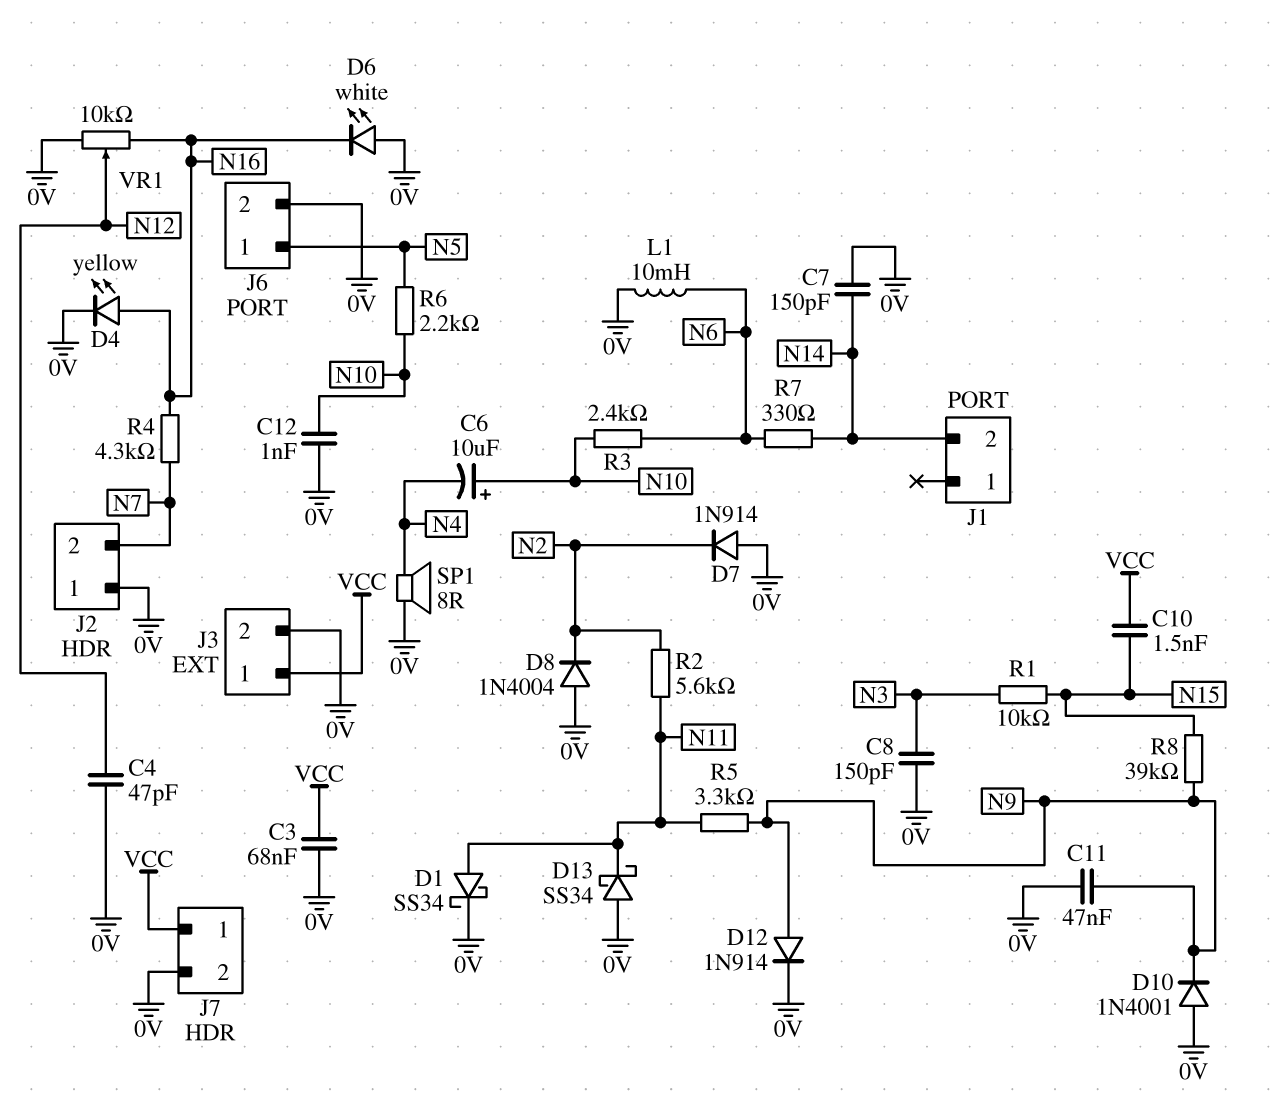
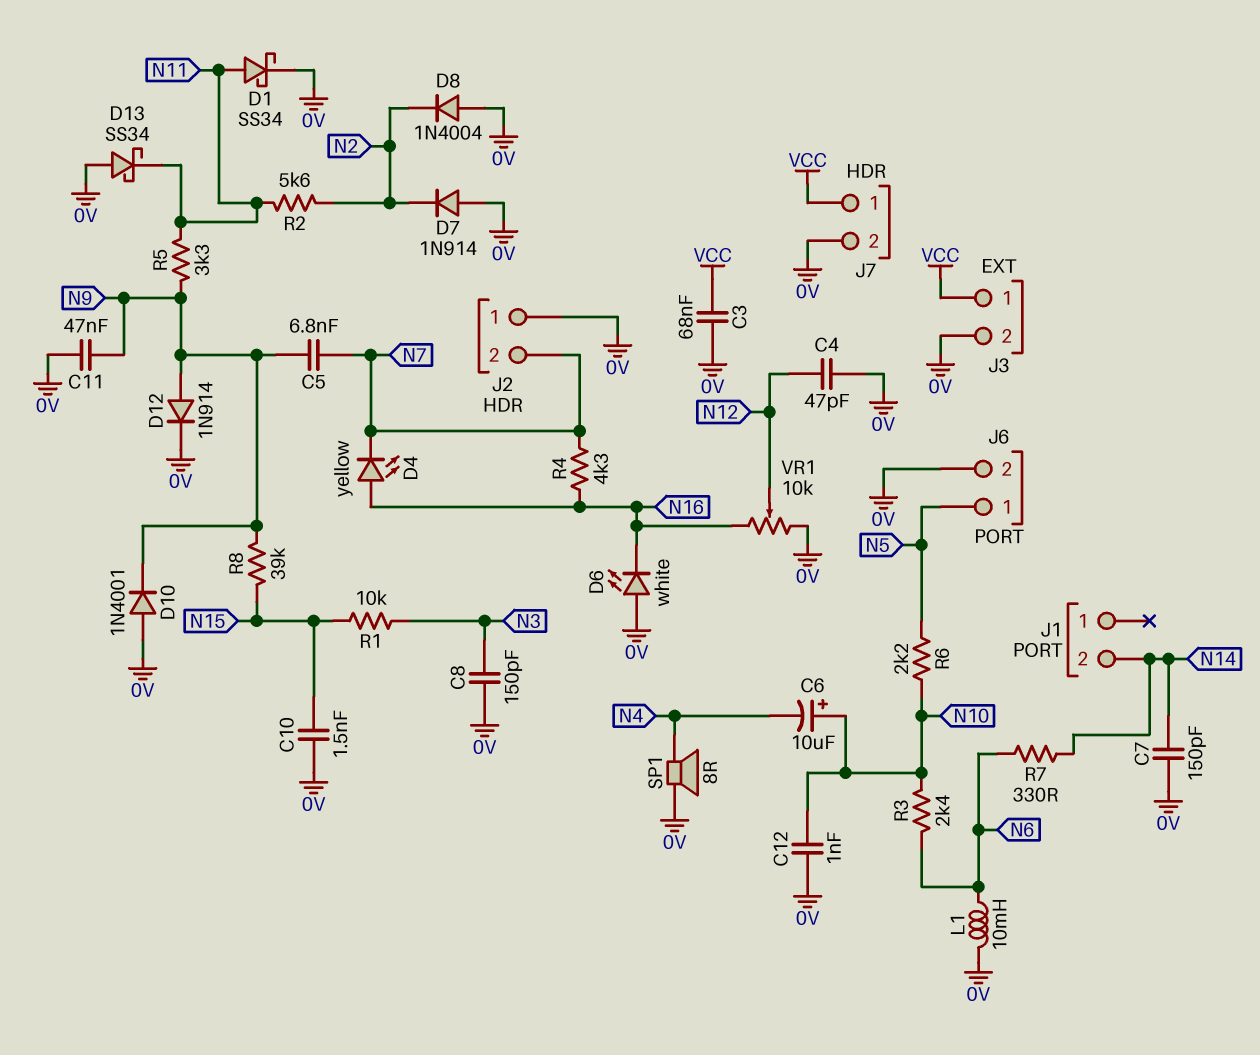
C5: none -> 6.8nF (N7, N9)
C10: 1.5nF (N15, VCC) -> 1.5nF (0V, N15)
D4: LED yellow (A N16, K 0V) -> LED yellow (A N16, K N7)

